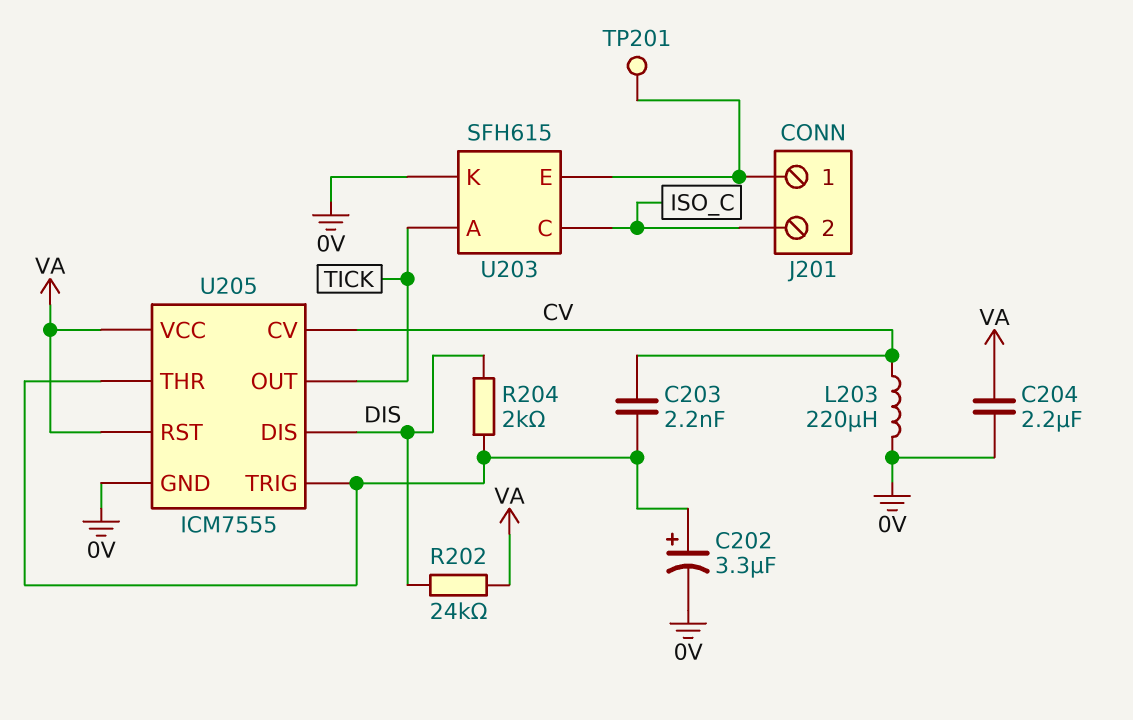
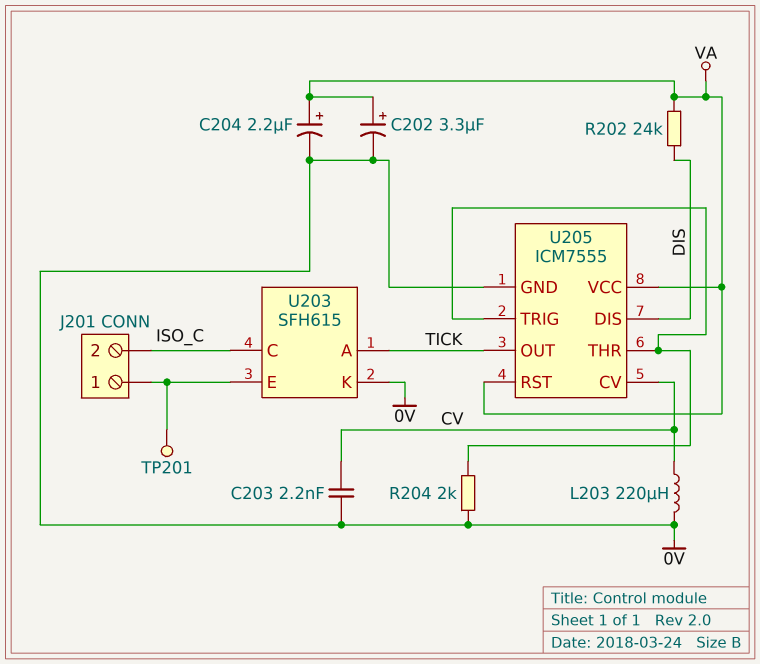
C202: 3.3uF (plus U205/THR, minus 0V) -> 3.3uF (plus VA, minus 0V)
C203: 2.2nF (CV, U205/THR) -> 2.2nF (0V, CV)
C204: 2.2uF (0V, VA) -> 2.2uF (plus VA, minus 0V)
R204: 2k (DIS, U205/THR) -> 2k (0V, U205/THR)

